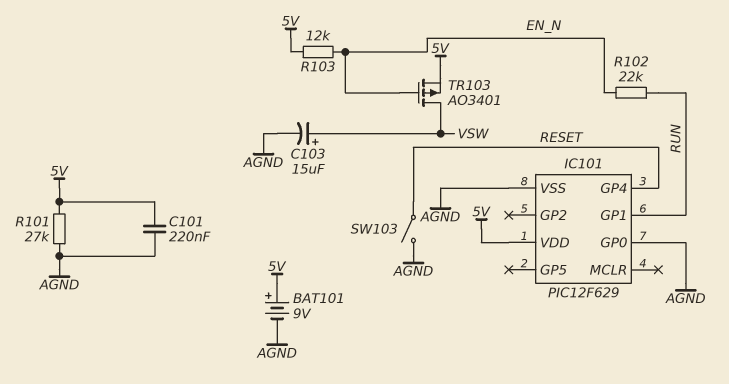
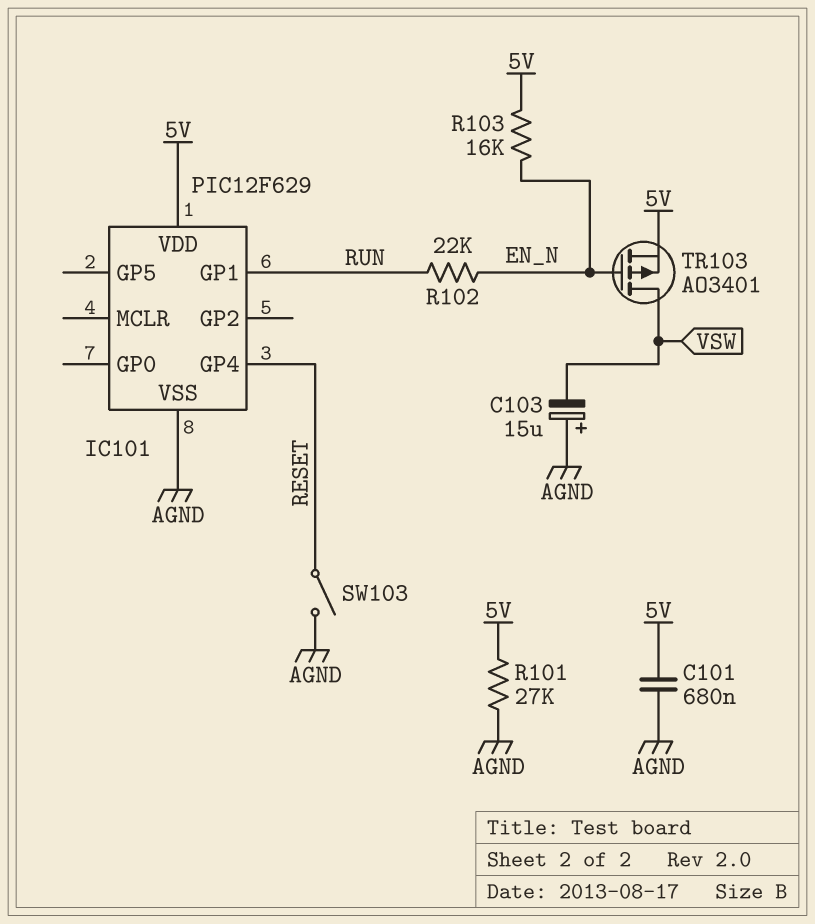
BAT101: 9V (plus 5V, minus AGND) -> none
C101: 220nF (5V, AGND) -> 680nF (5V, AGND)
C103: 15uF (plus VSW, minus AGND) -> 15uF (plus AGND, minus VSW)
IC101 pin GP0: AGND -> none
R103: 12k (5V, EN_N) -> 16k (5V, EN_N)

